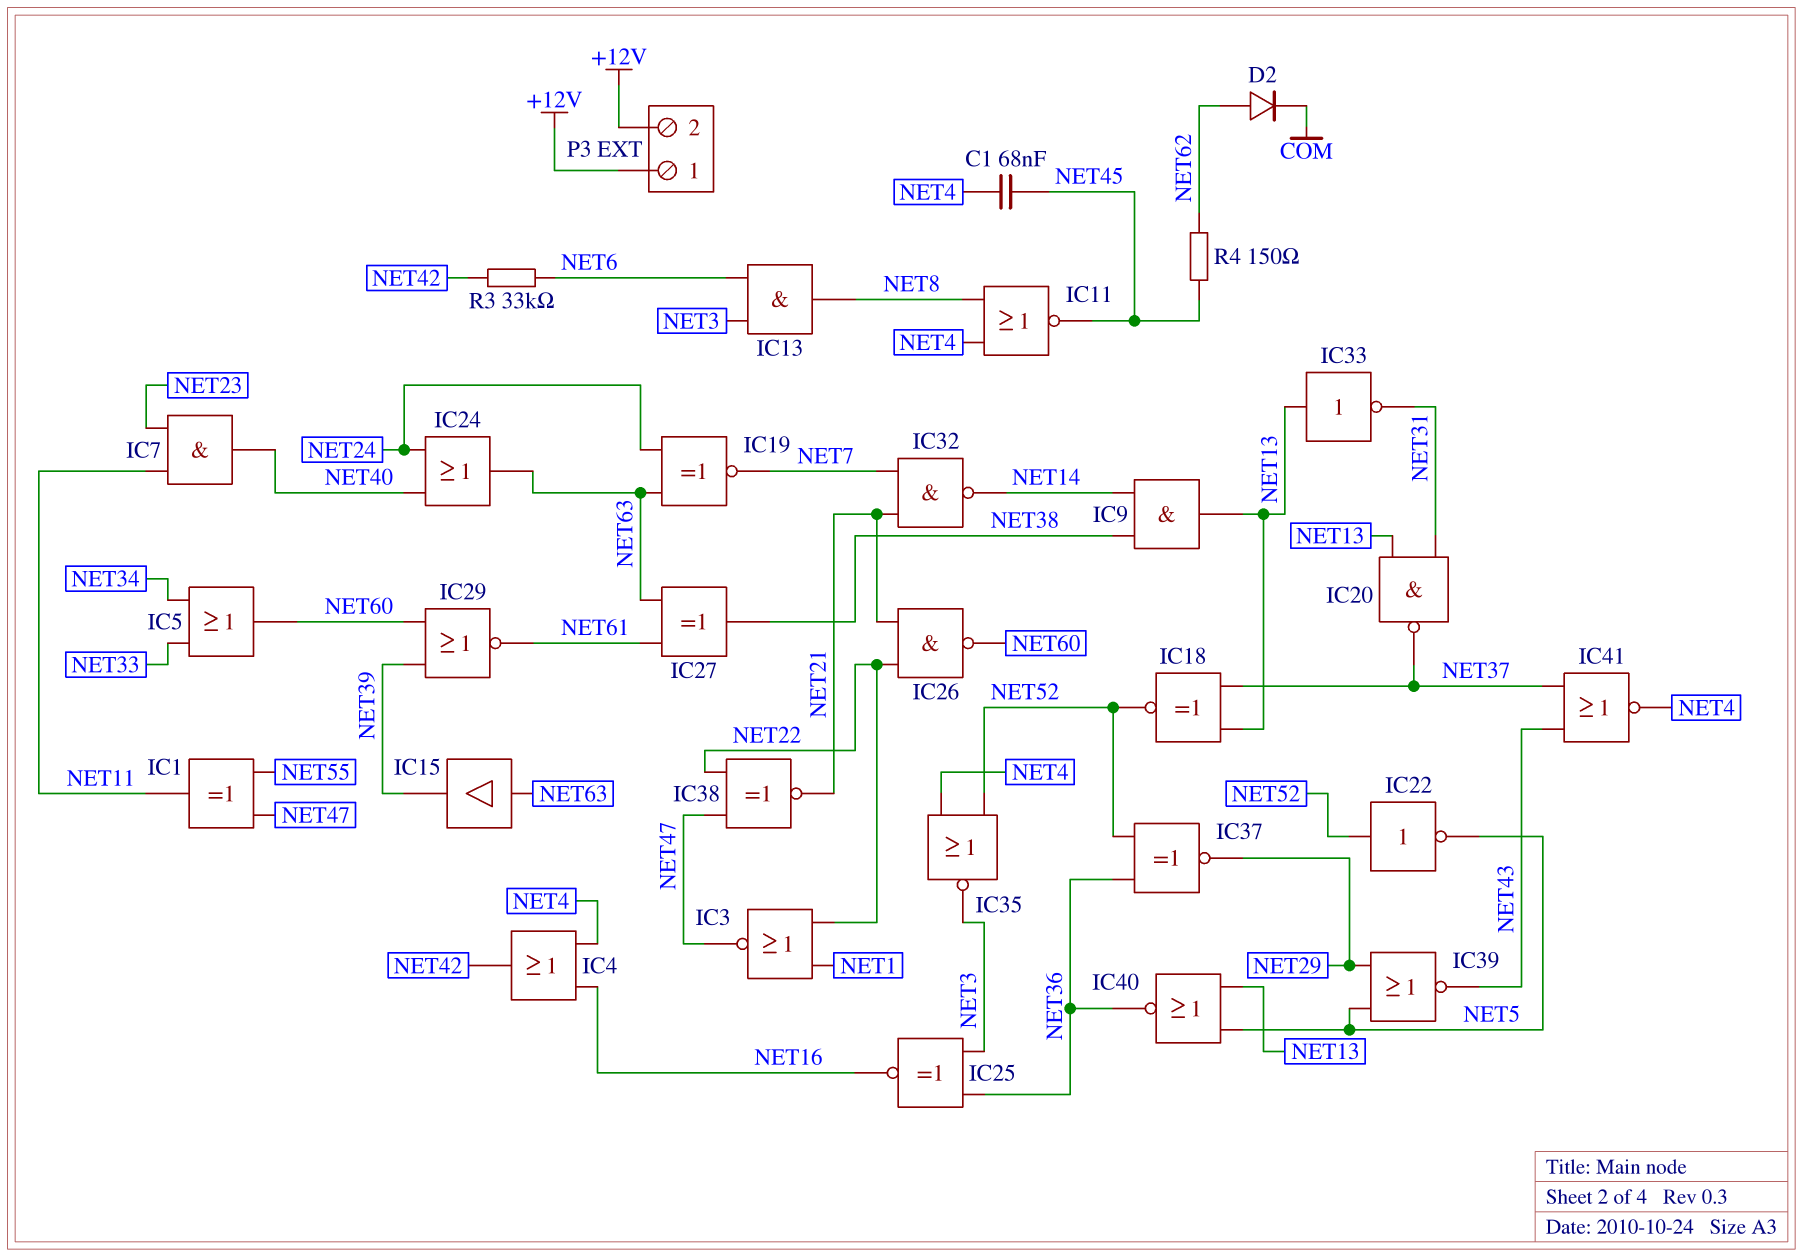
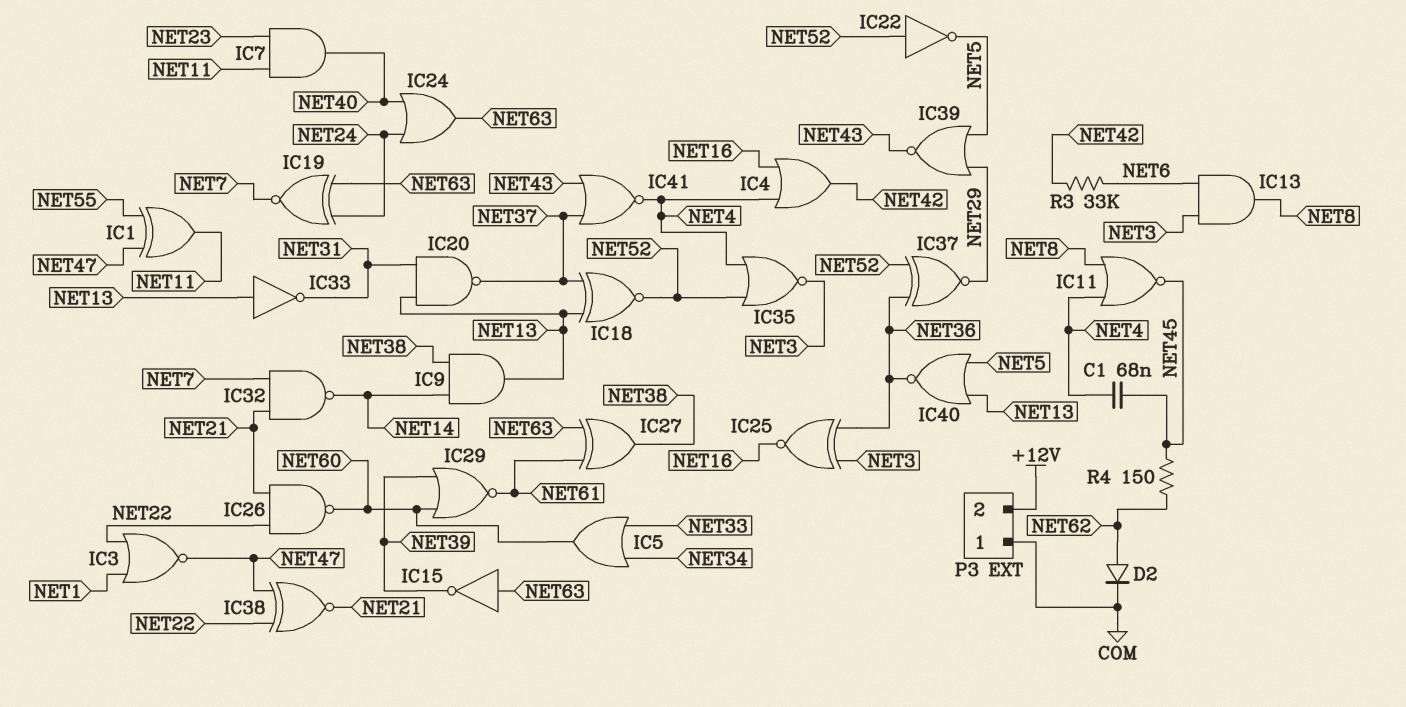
IC15: buffer (in NET63, out NET39) -> NOT (in NET63, out NET39)
P3 pin 1: +12V -> COM

